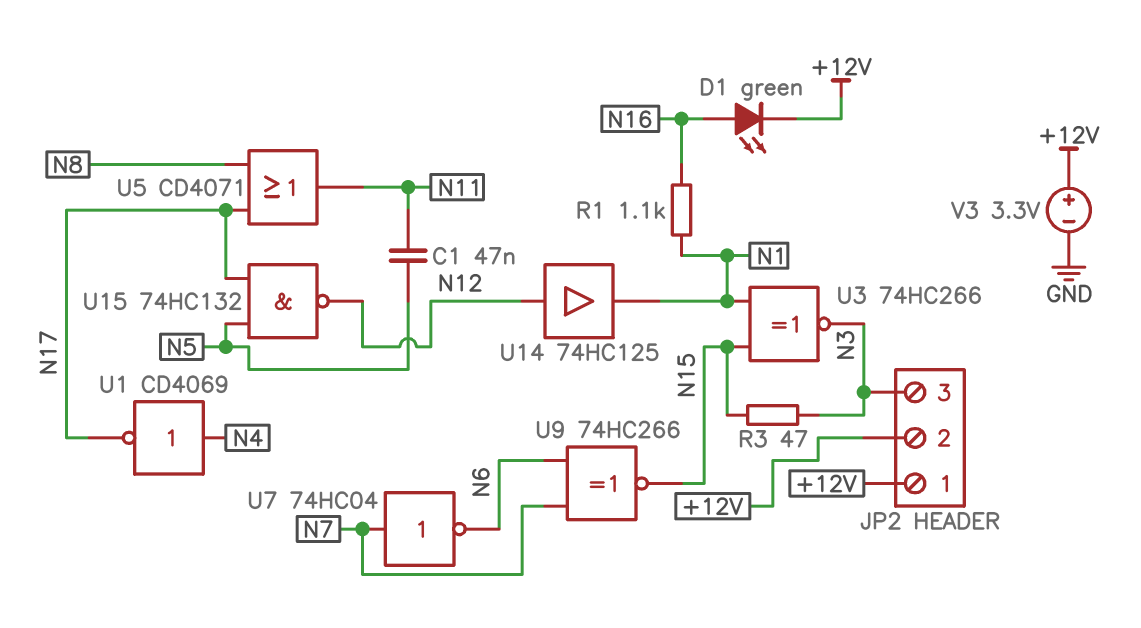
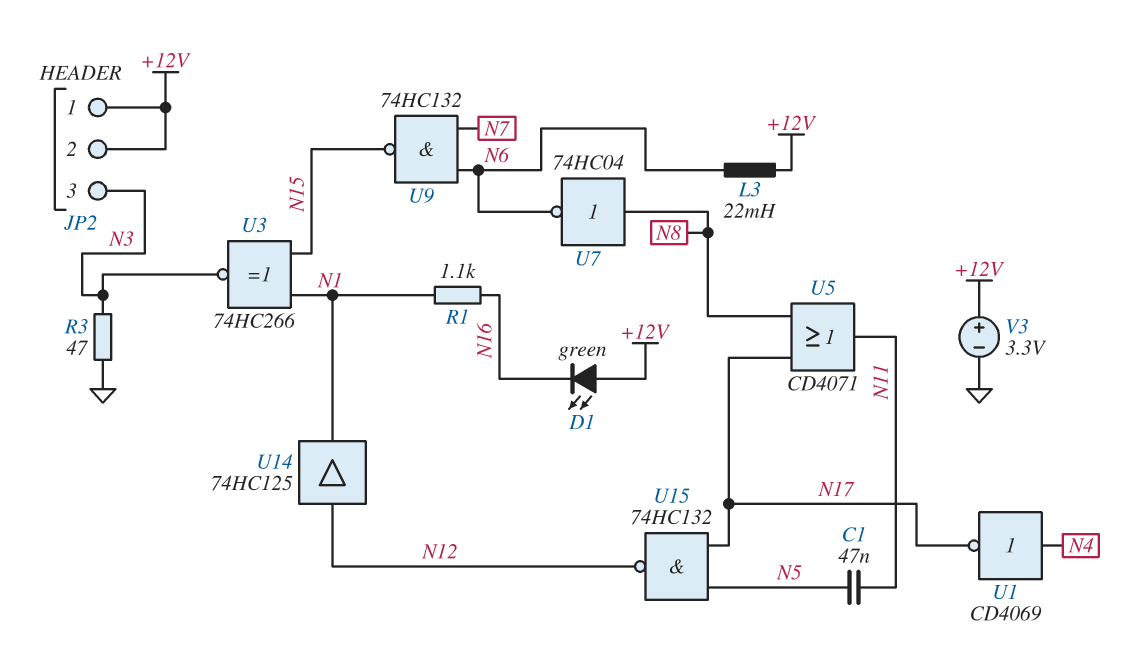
D1: LED green (A N16, K +12V) -> LED green (A +12V, K N16)
L3: none -> 22mH (+12V, N6)
R3: 47 (N3, N15) -> 47 (GND, N3)
U7: NOT 74HC04 (in N7, out N6) -> NOT 74HC04 (in N8, out N6)
U9: XNOR 74HC266 (in N6, in N7, out N15) -> NAND 74HC132 (in N6, in N7, out N15)

